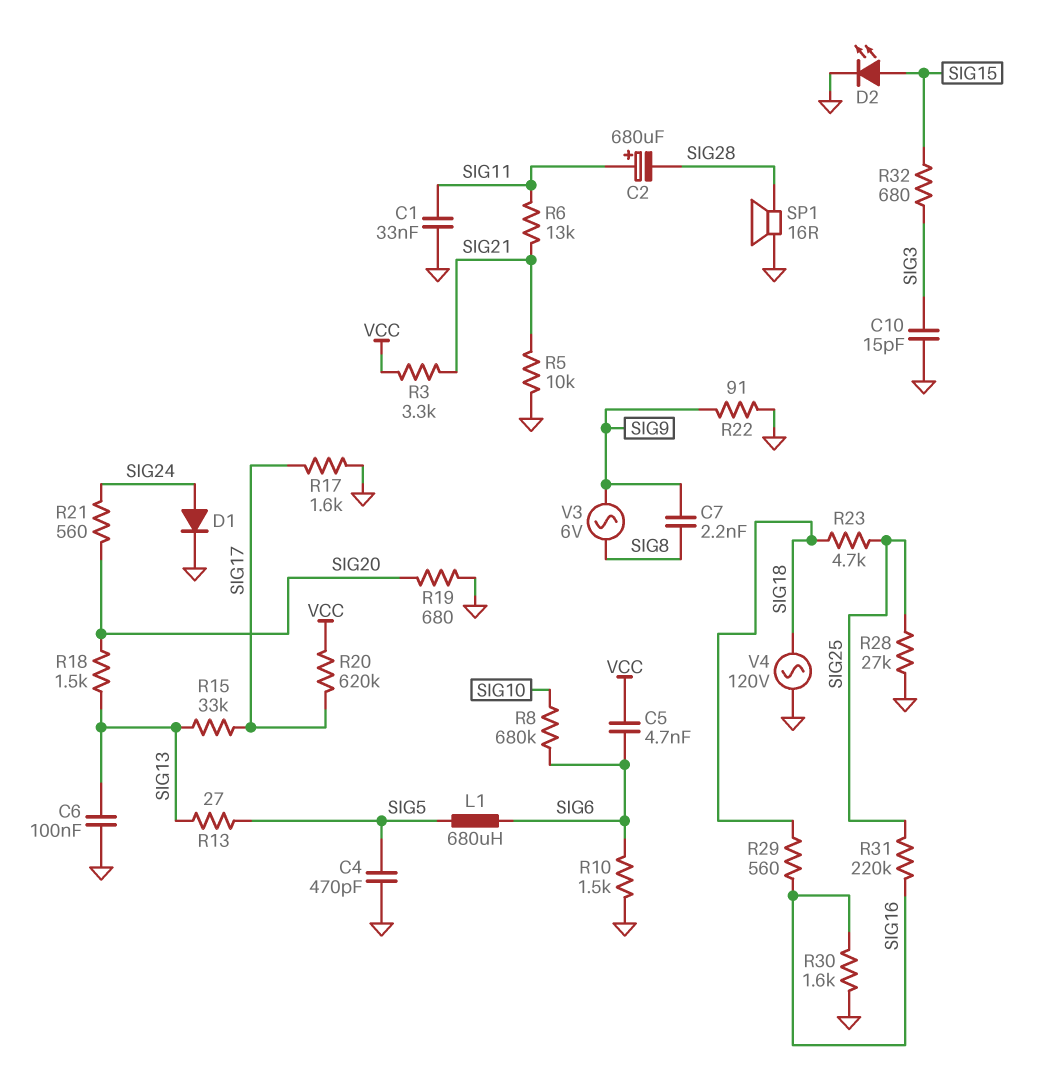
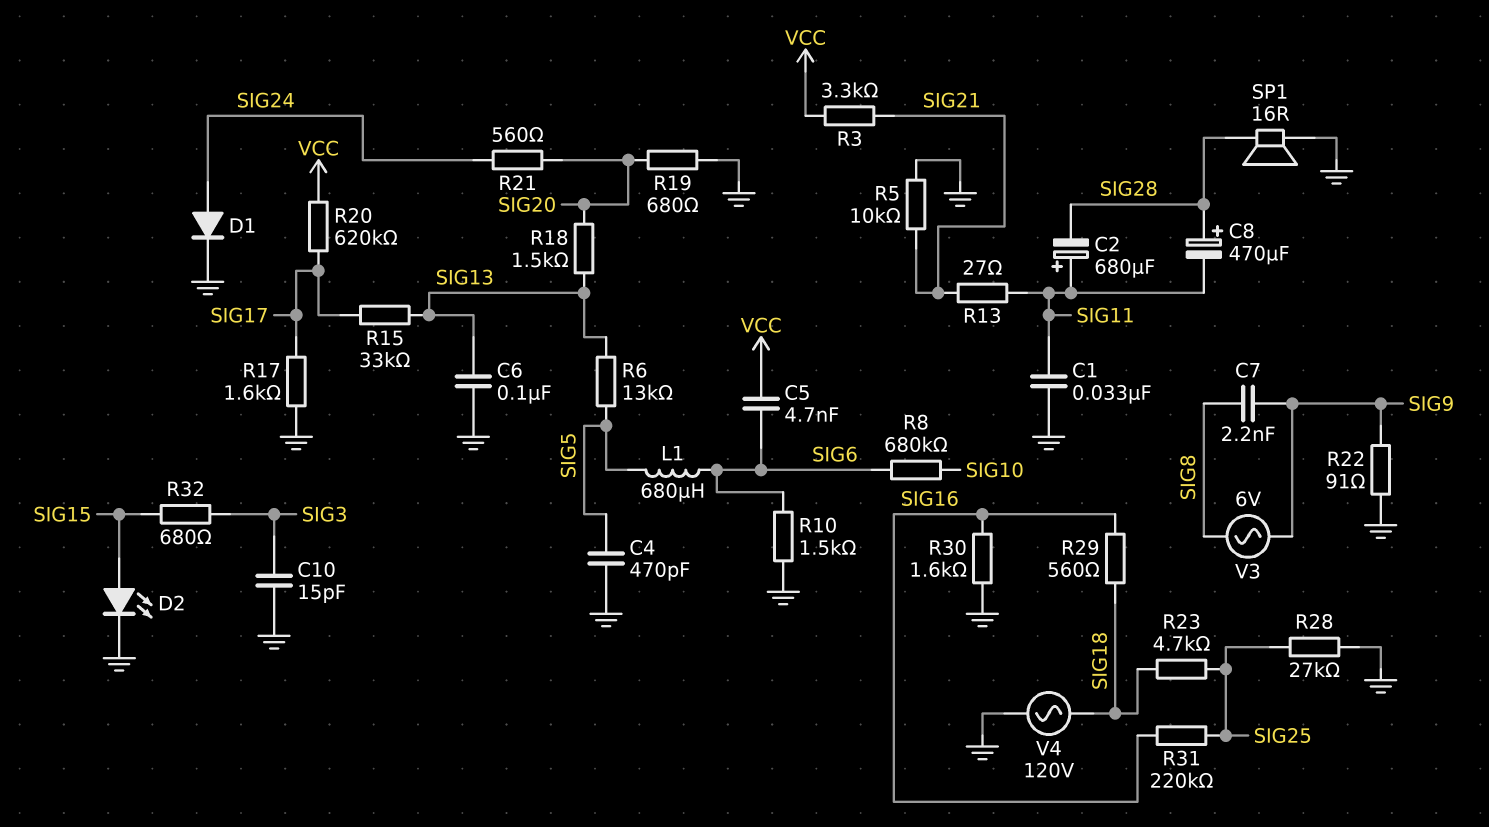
C8: none -> 470uF (plus SIG28, minus SIG11)
R6: 13k (SIG11, SIG21) -> 13k (SIG5, SIG13)
R13: 27 (SIG5, SIG13) -> 27 (SIG11, SIG21)

